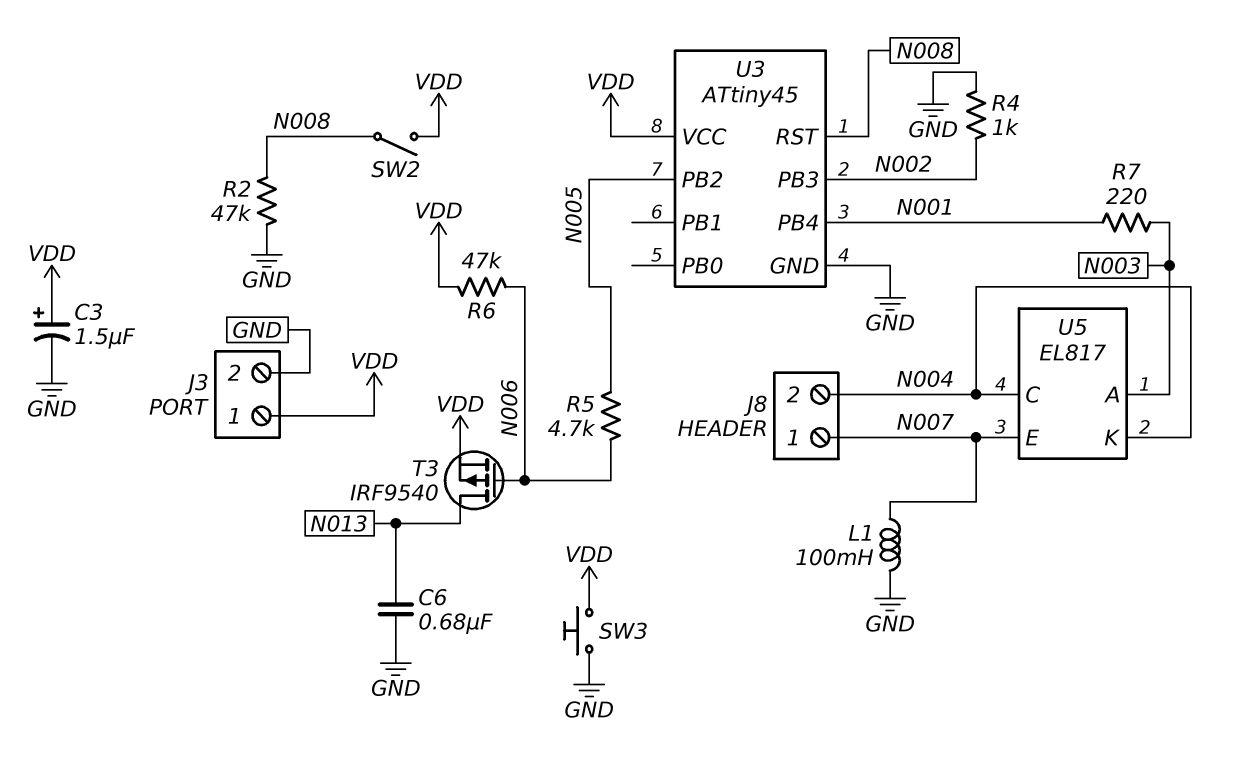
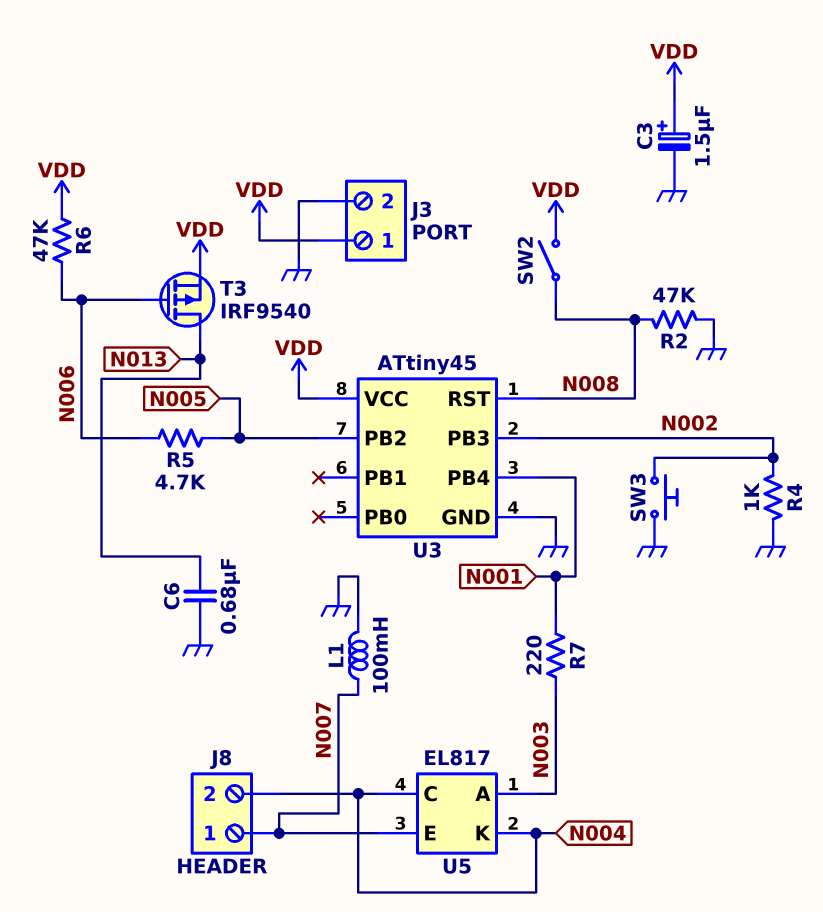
SW3: button (GND, VDD) -> button (GND, N002)

